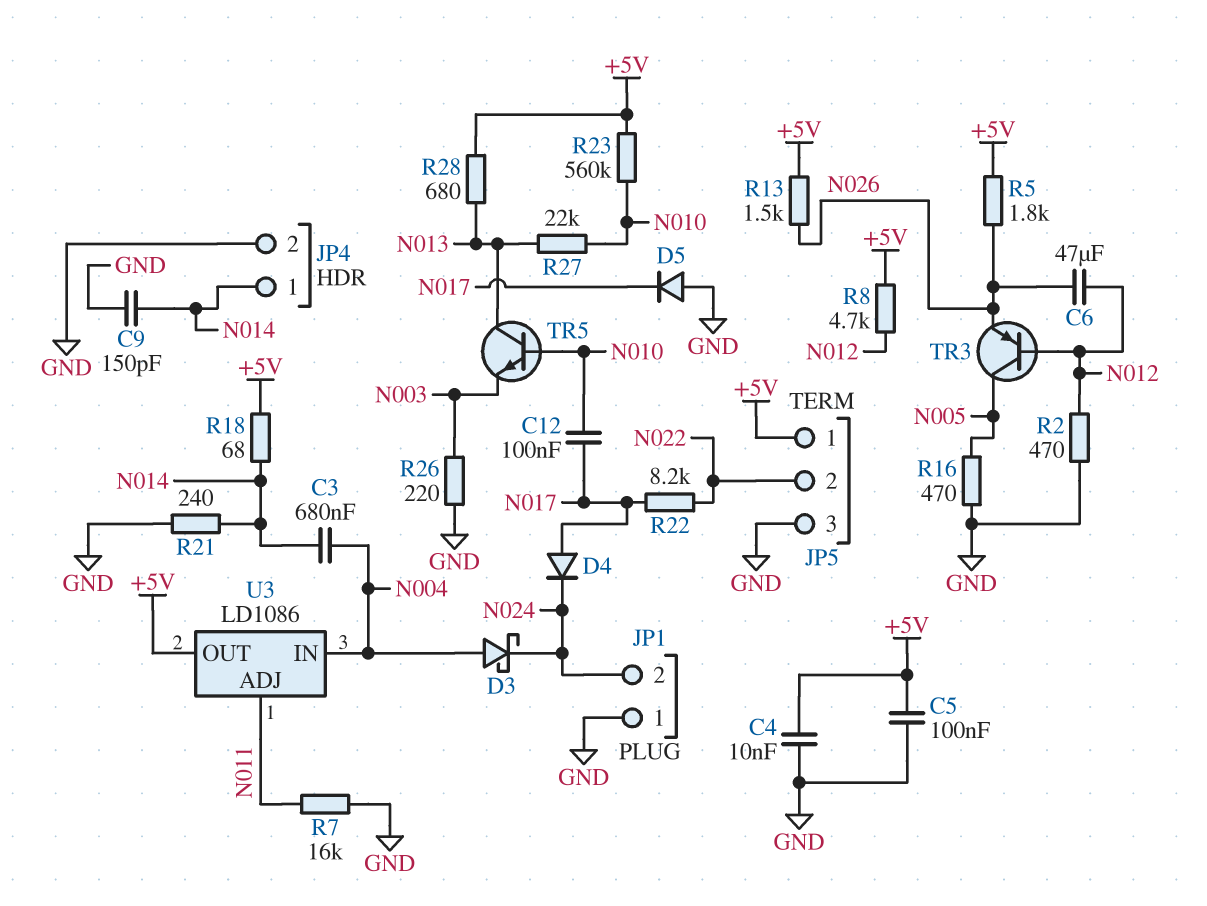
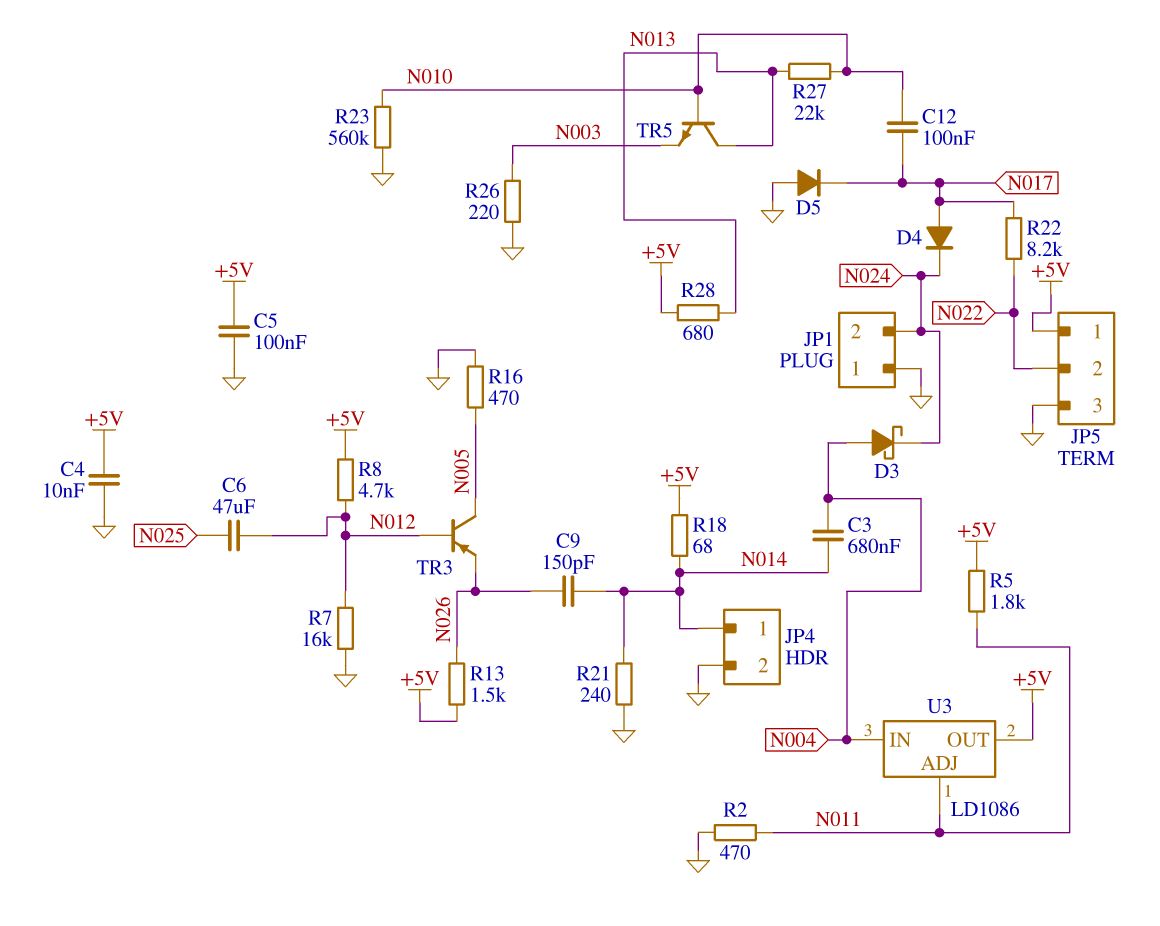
C6: 47uF (N012, N026) -> 47uF (N012, N025)
C9: 150pF (GND, N014) -> 150pF (N014, N026)
R2: 470 (GND, N012) -> 470 (GND, N011)
R5: 1.8k (+5V, N026) -> 1.8k (+5V, N011)
R7: 16k (GND, N011) -> 16k (GND, N012)
R23: 560k (+5V, N010) -> 560k (GND, N010)

